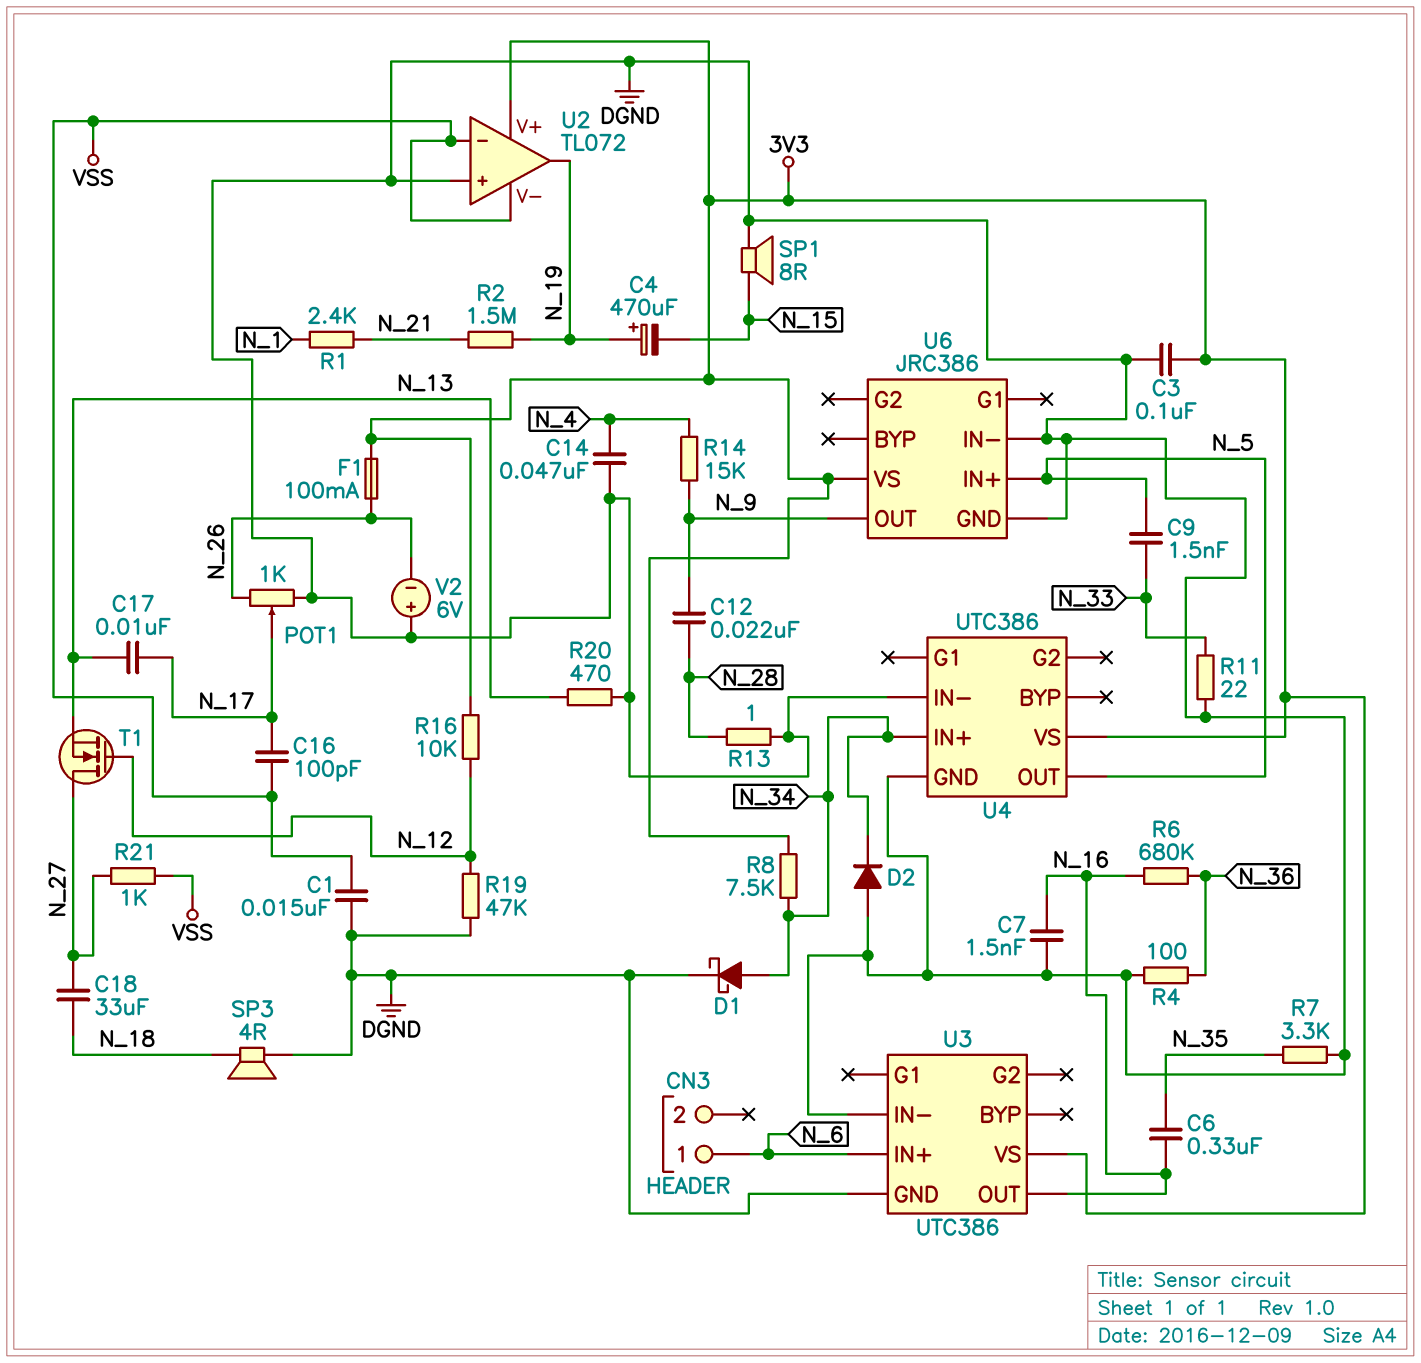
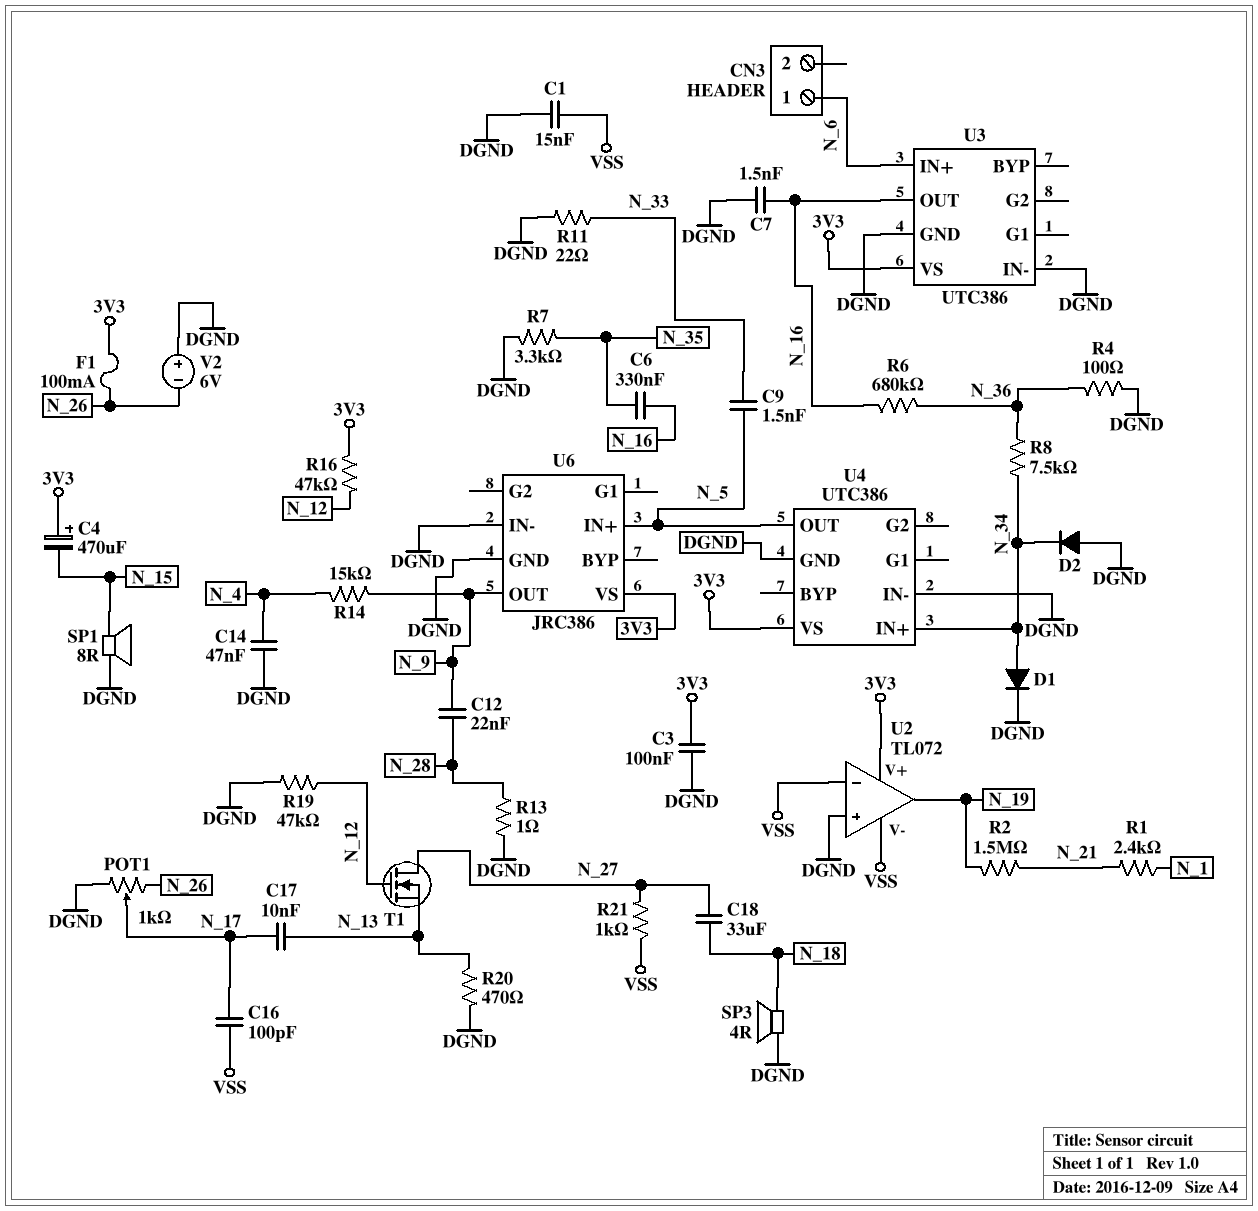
C4: 470uF (plus N_19, minus N_15) -> 470uF (plus 3V3, minus N_15)
D1: schottky (A N_34, K DGND) -> diode (A N_34, K DGND)
R8: 7.5k (3V3, N_34) -> 7.5k (N_34, N_36)
R16: 10k (3V3, N_12) -> 47k (3V3, N_12)

